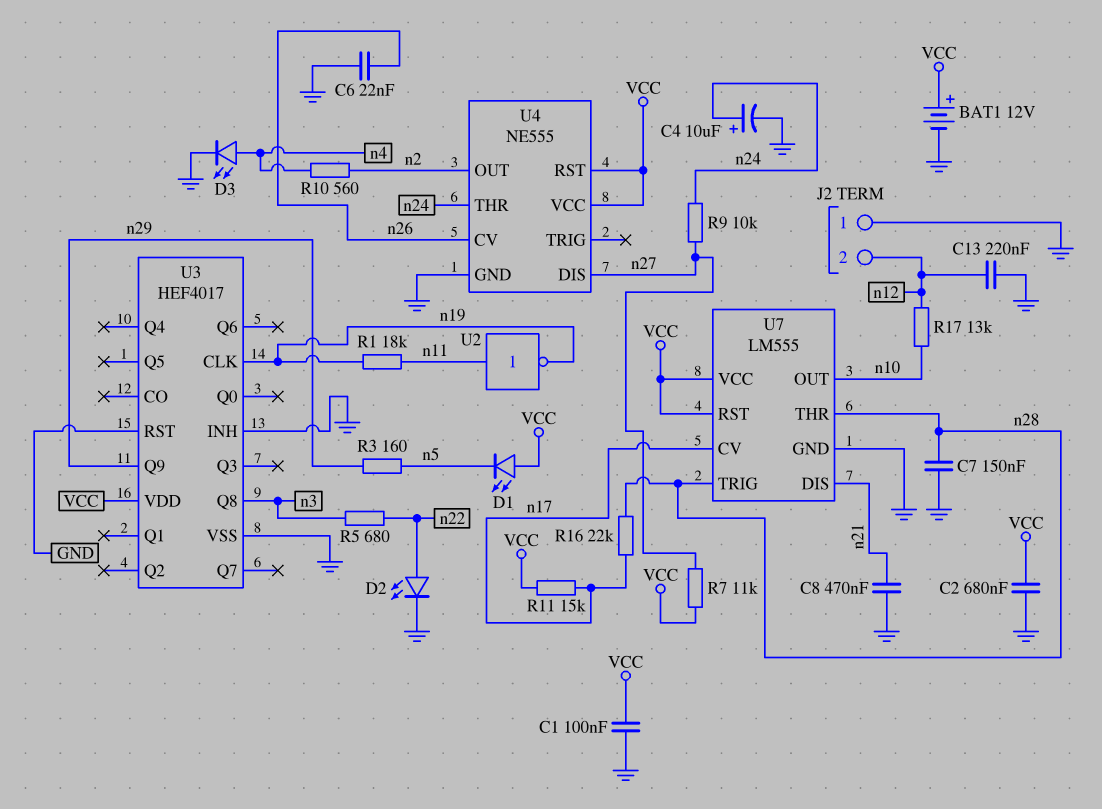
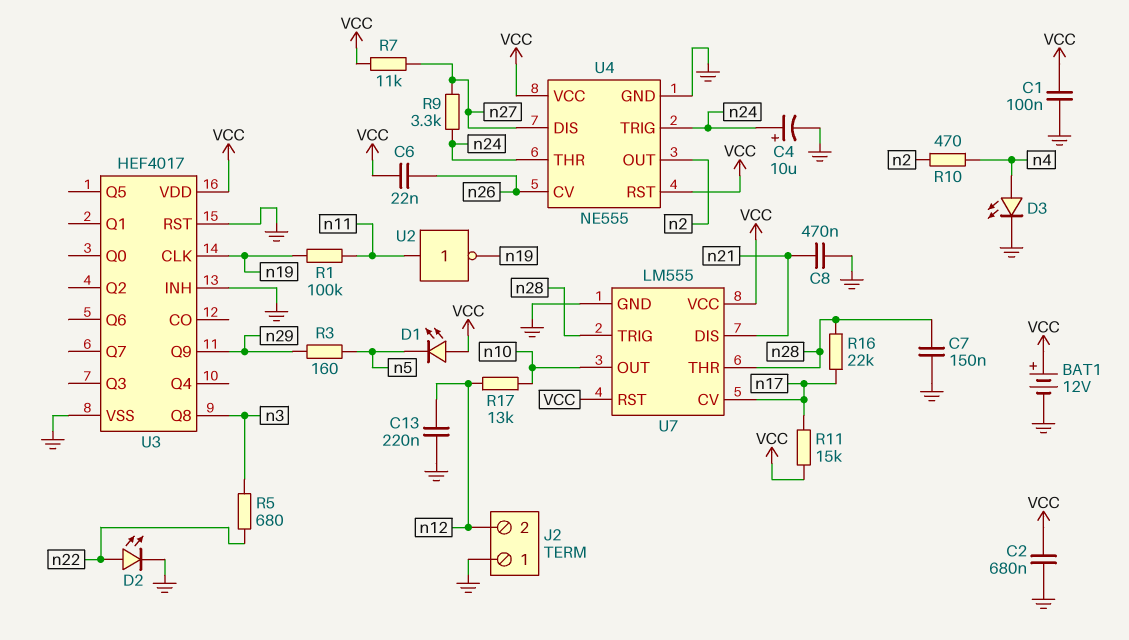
C6: 22nF (GND, n26) -> 22nF (VCC, n26)
R1: 18k (n11, n19) -> 100k (n11, n19)
R9: 10k (n24, n27) -> 3.3k (n24, n27)
R10: 560 (n2, n4) -> 470 (n2, n4)
U4 pin TRIG: none -> n24

